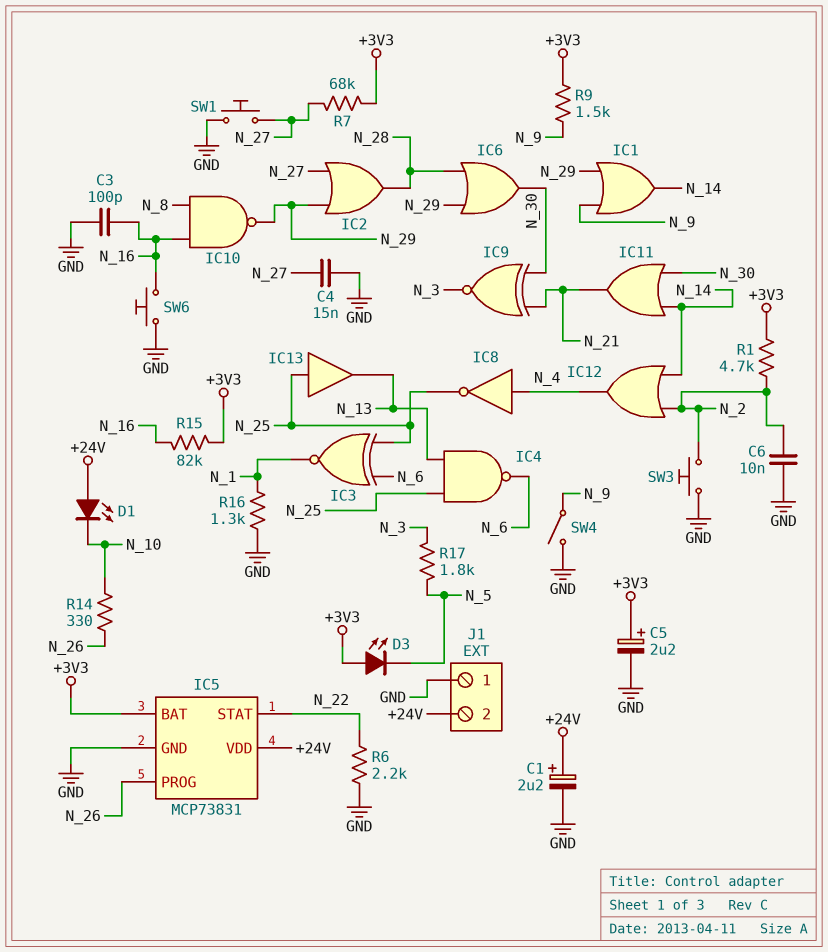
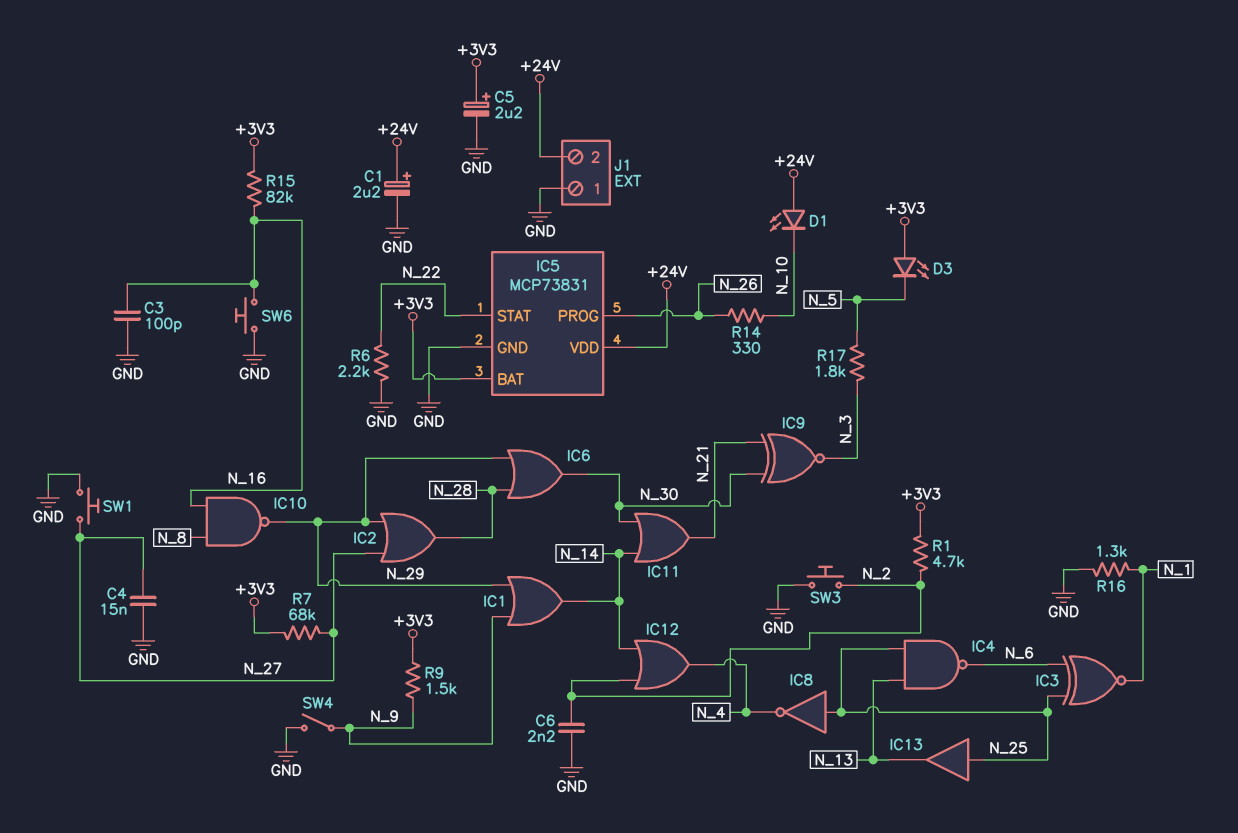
C6: 10nF (GND, N_2) -> 2.2nF (GND, N_2)
IC8: NOT (in N_4, out N_25) -> NOT (in N_25, out N_4)

